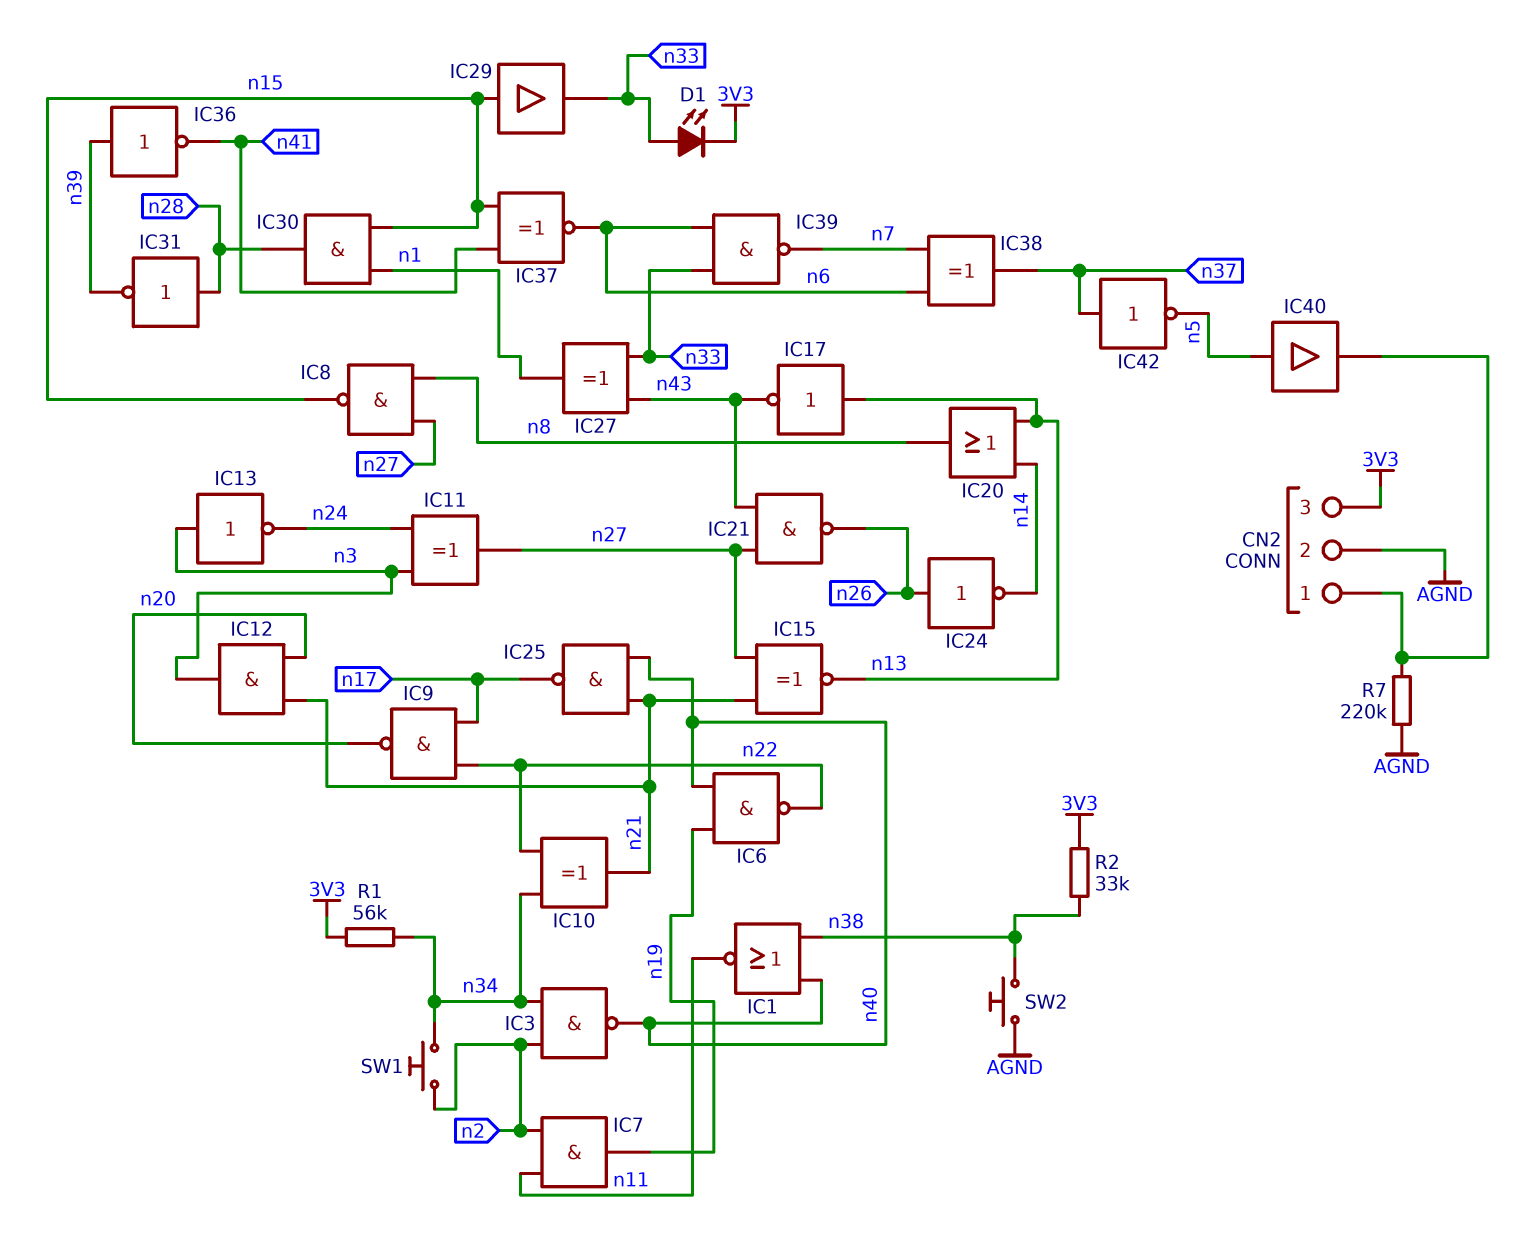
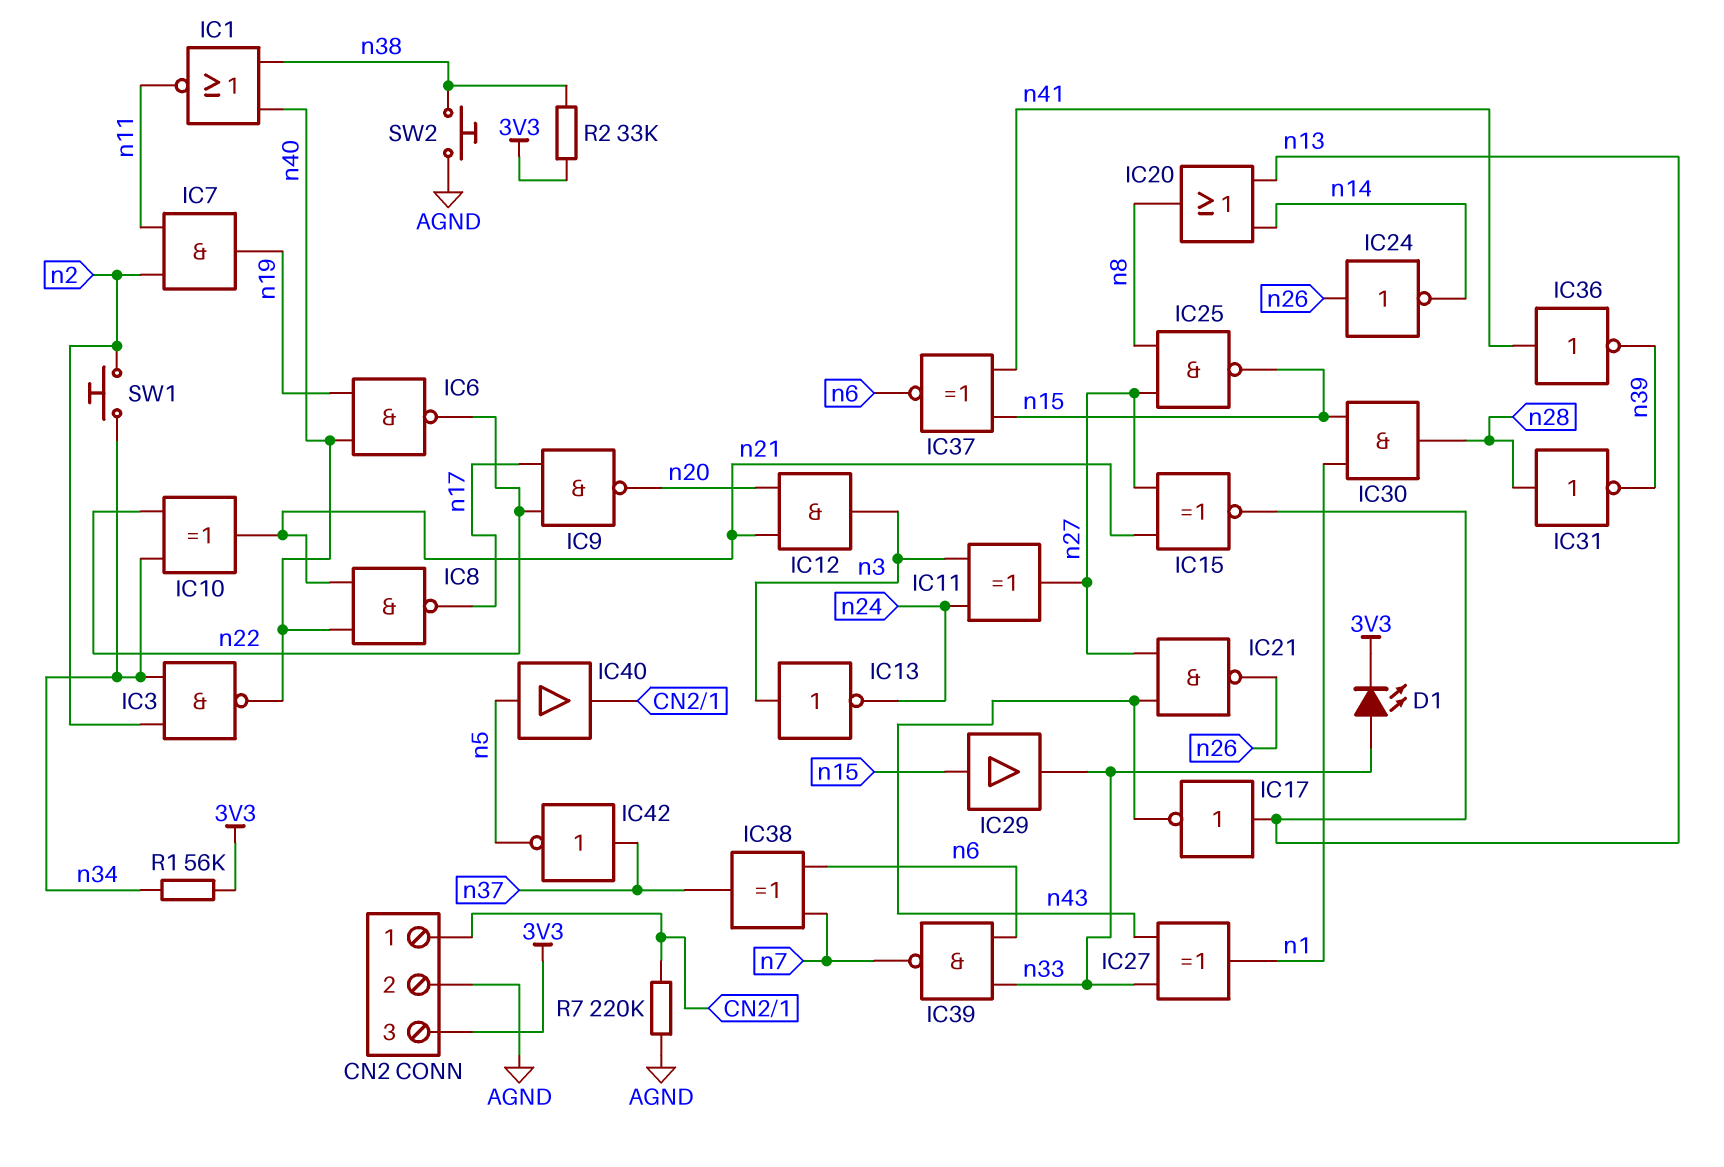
IC8: NAND (in n8, in n27, out n15) -> NAND (in n21, in n40, out n17)
IC25: NAND (in n21, in n40, out n17) -> NAND (in n8, in n27, out n15)
IC36: NOT (in n39, out n41) -> NOT (in n41, out n39)

